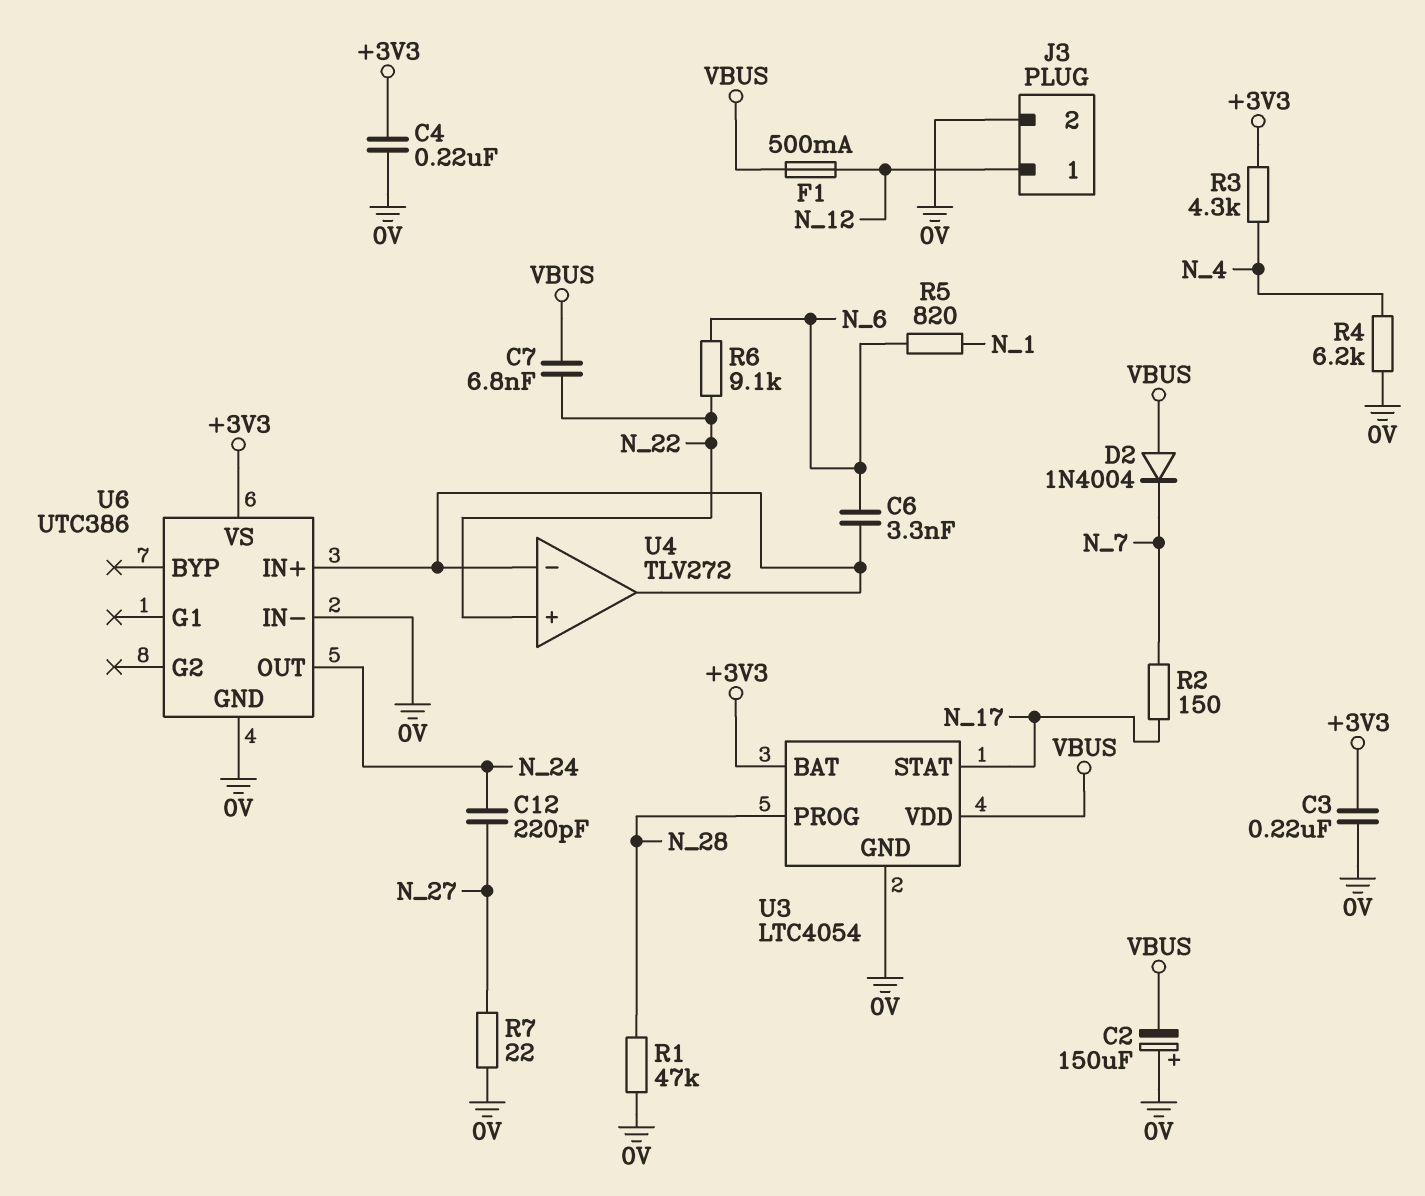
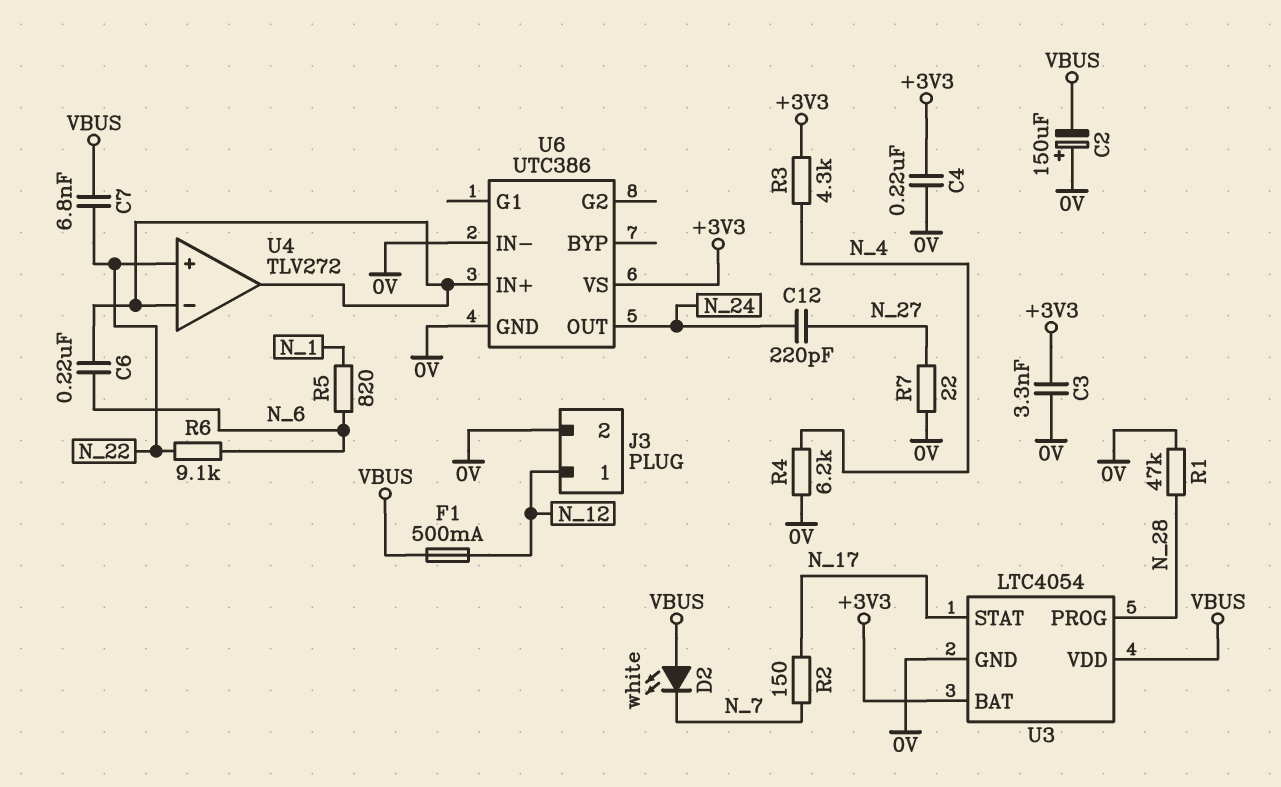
C3: 220nF (+3V3, 0V) -> 3.3nF (+3V3, 0V)
C6: 3.3nF (N_6, U4/in-) -> 220nF (N_6, U4/in-)
D2: diode 1N4004 (A VBUS, K N_7) -> LED white (A VBUS, K N_7)

